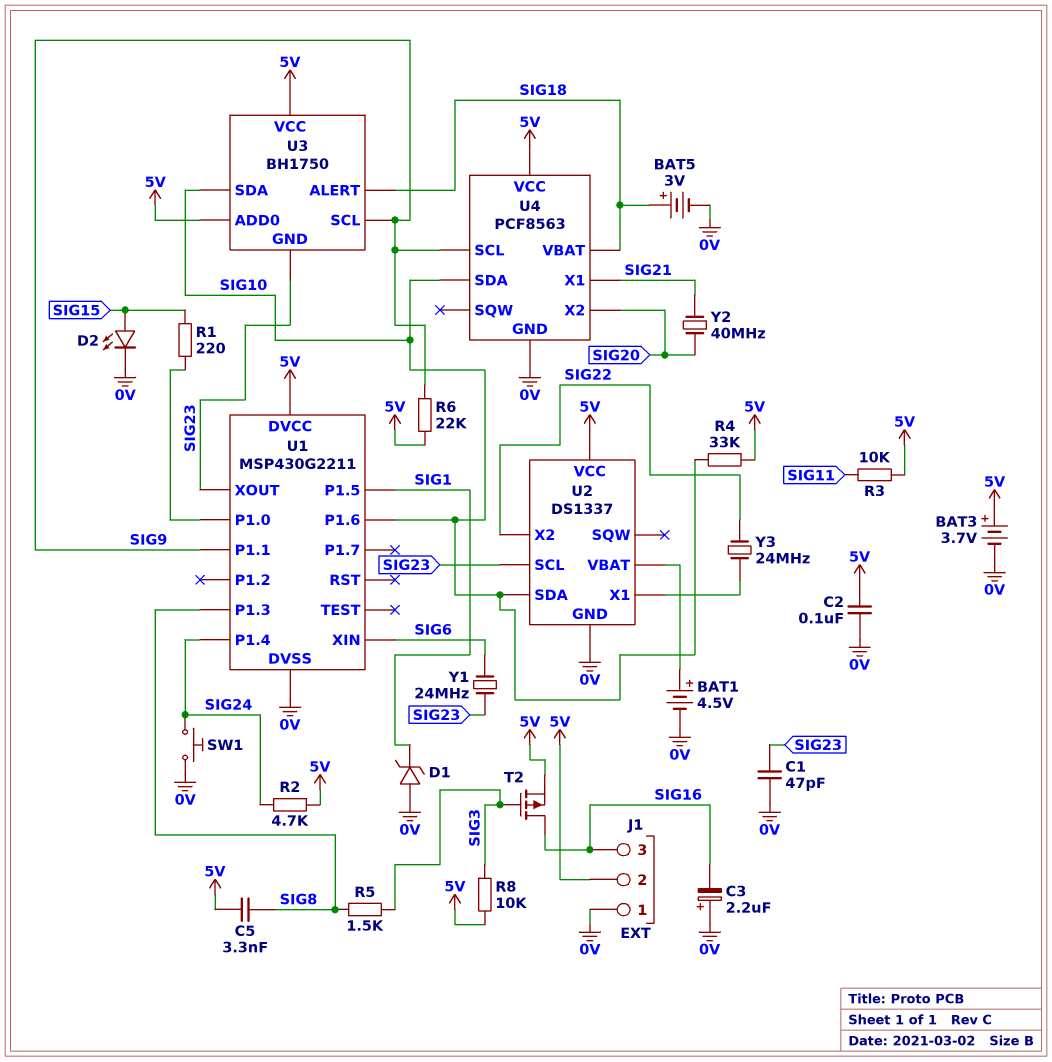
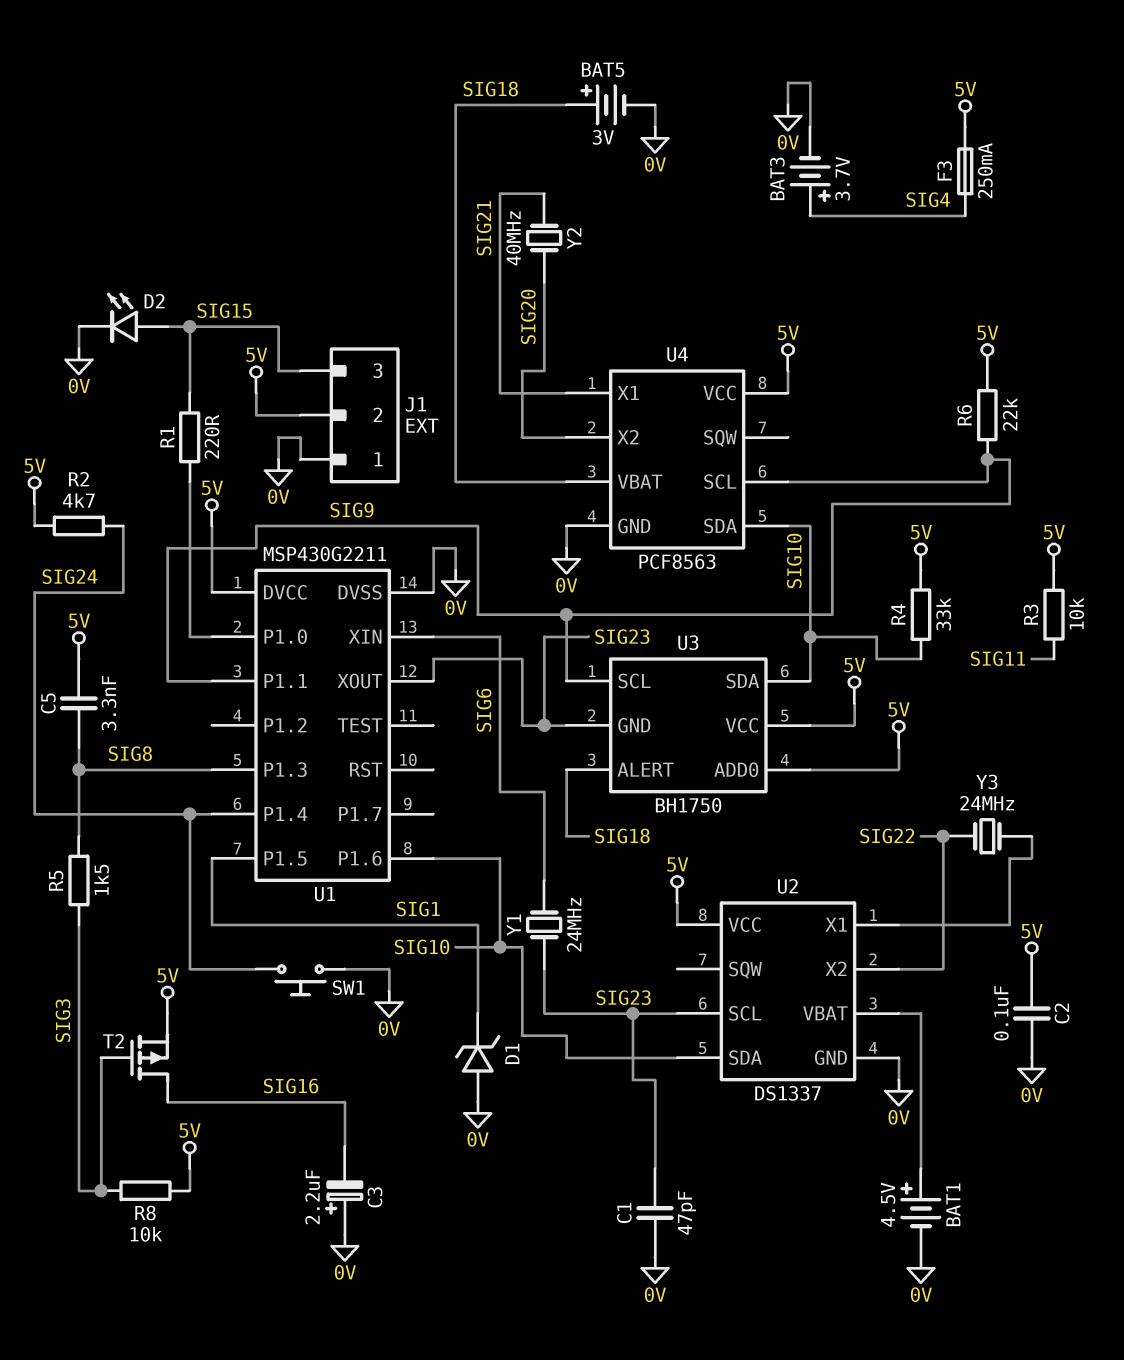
BAT3: 3.7V (plus 5V, minus 0V) -> 3.7V (plus SIG4, minus 0V)
F3: none -> 250mA (5V, SIG4)
J1 pin 3: SIG16 -> SIG15

